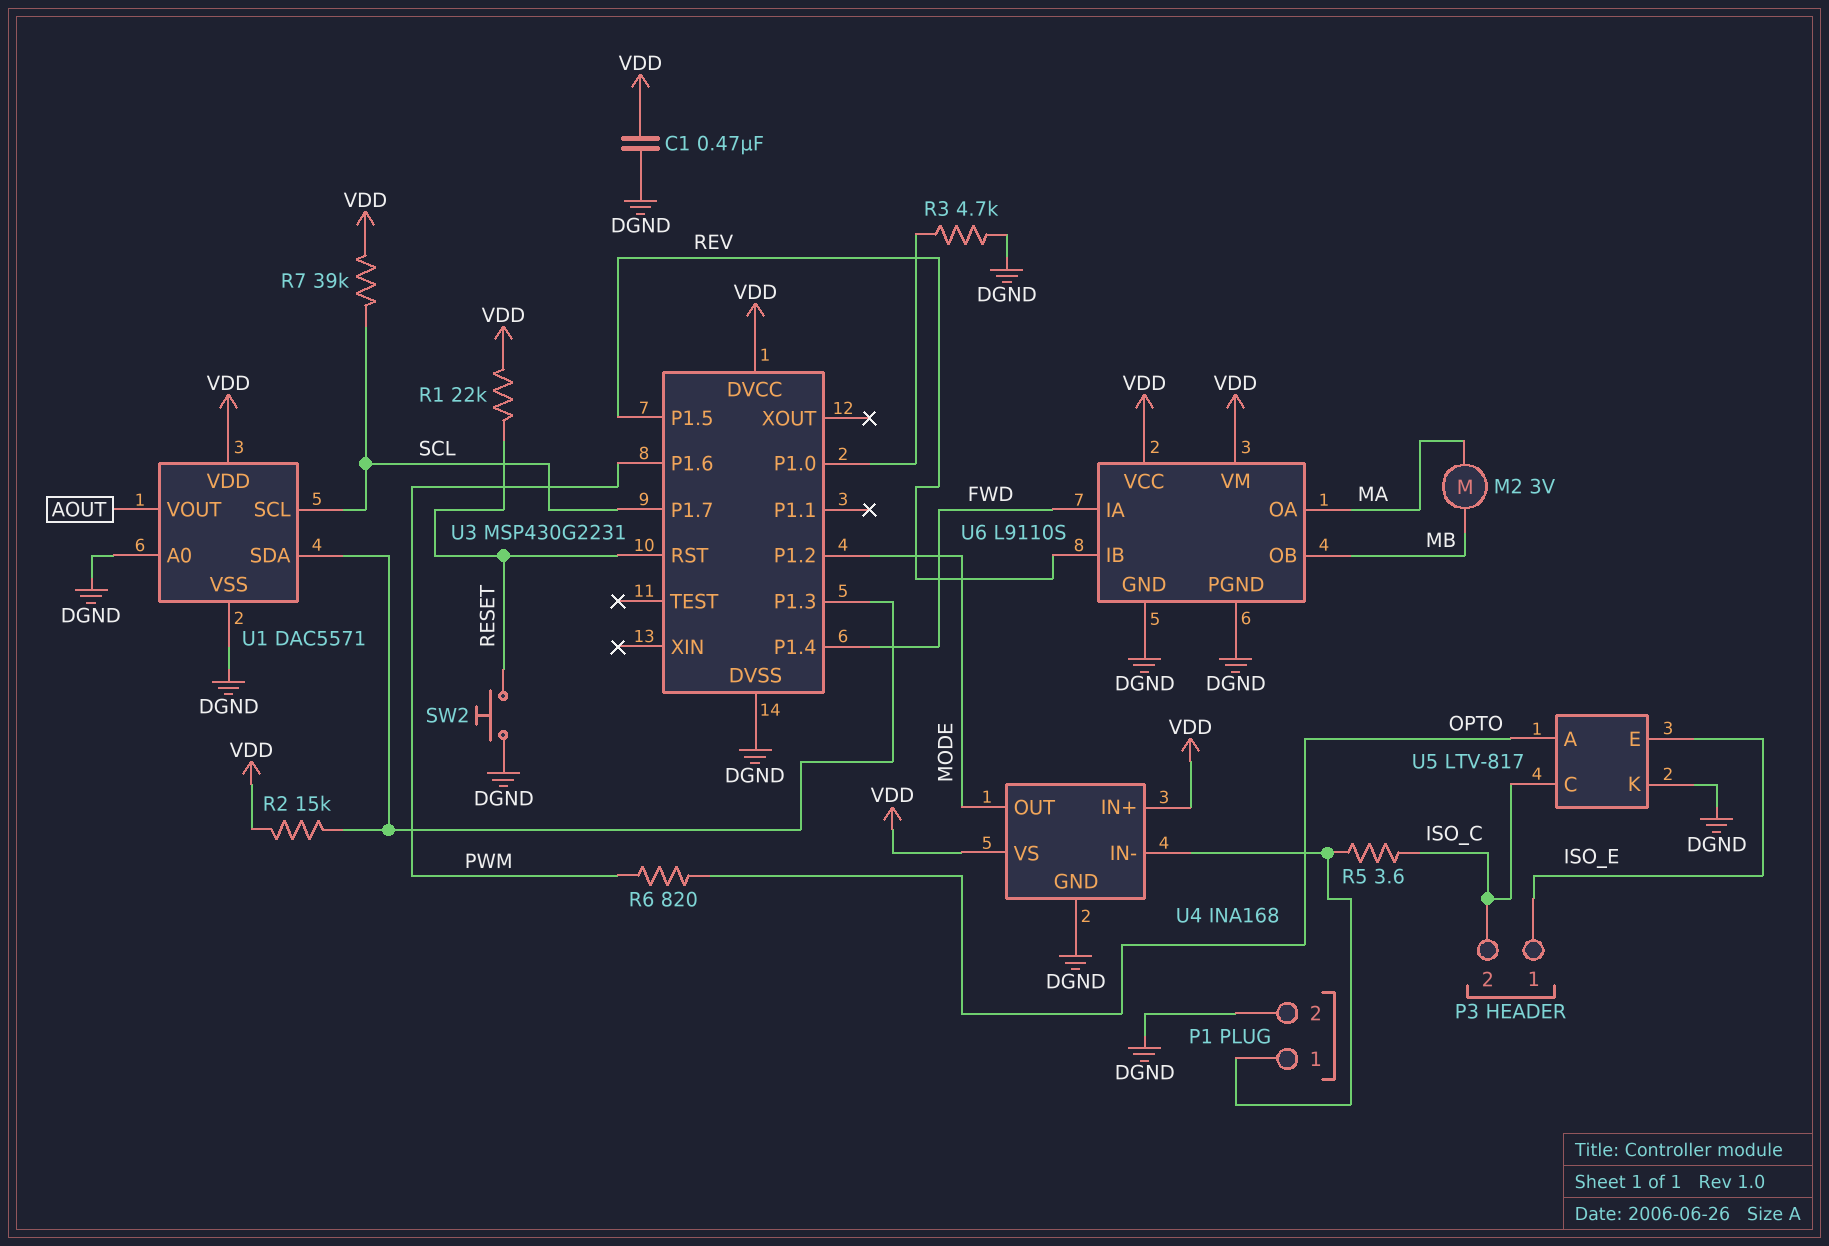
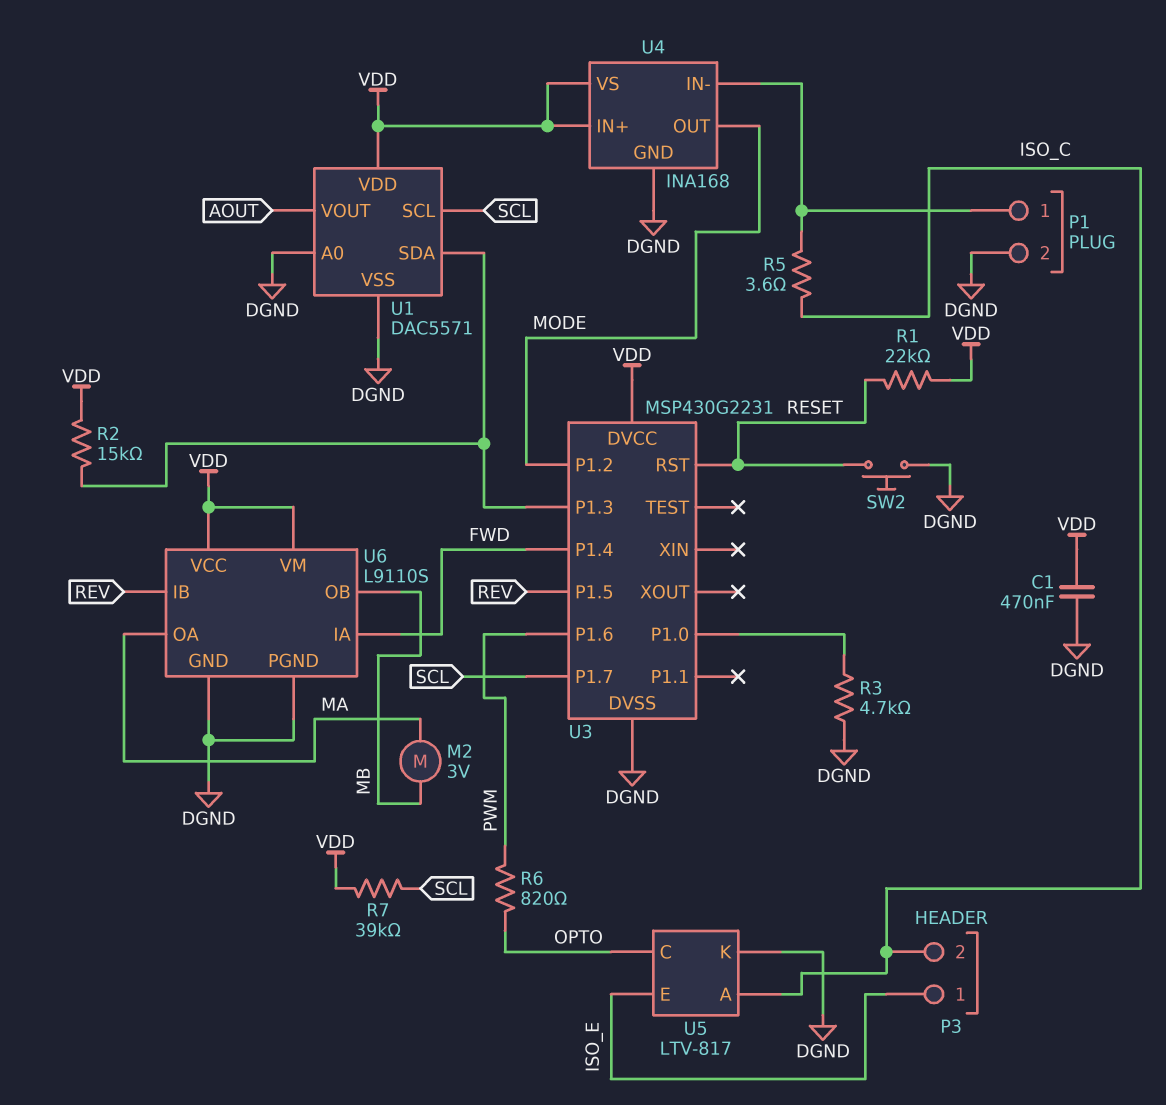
U5 pin A: OPTO -> ISO_C
U5 pin C: ISO_C -> OPTO

